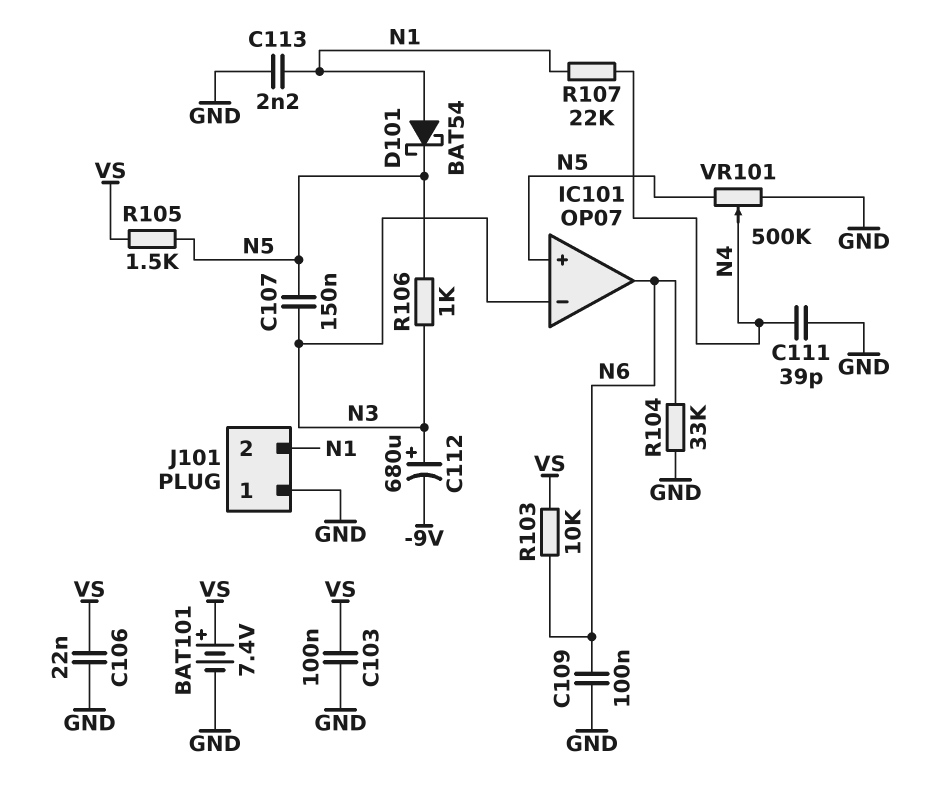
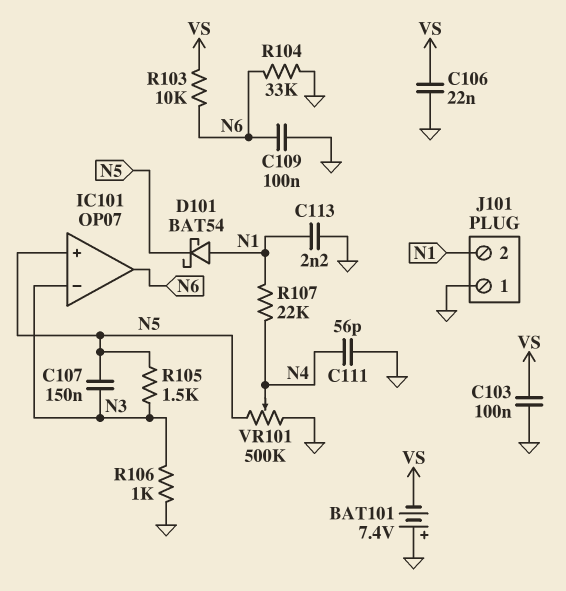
BAT101: 7.4V (plus VS, minus GND) -> 7.4V (plus GND, minus VS)
C111: 39pF (GND, N4) -> 56pF (GND, N4)
C112: 680uF (plus N3, minus -9V) -> none
R105: 1.5k (N5, VS) -> 1.5k (N3, N5)
R106: 1k (N3, N5) -> 1k (GND, N3)

